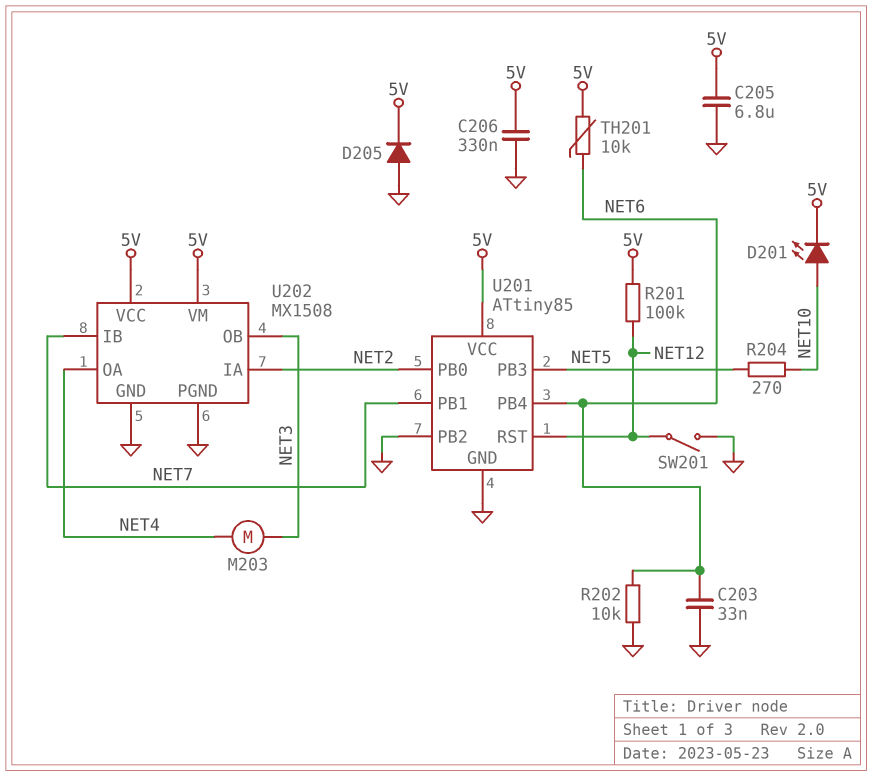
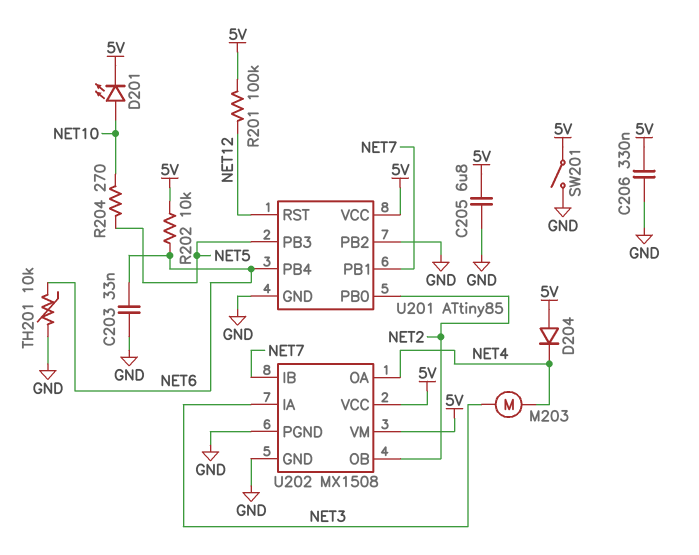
D204: none -> diode (A 5V, K NET4)
D205: diode (A GND, K 5V) -> none
R202: 10k (GND, NET6) -> 10k (5V, NET6)
SW201: switch (GND, NET12) -> switch (5V, GND)
TH201: 10k (5V, NET6) -> 10k (GND, NET6)
U202 pin IA: NET2 -> NET3
U202 pin OB: NET3 -> NET2

